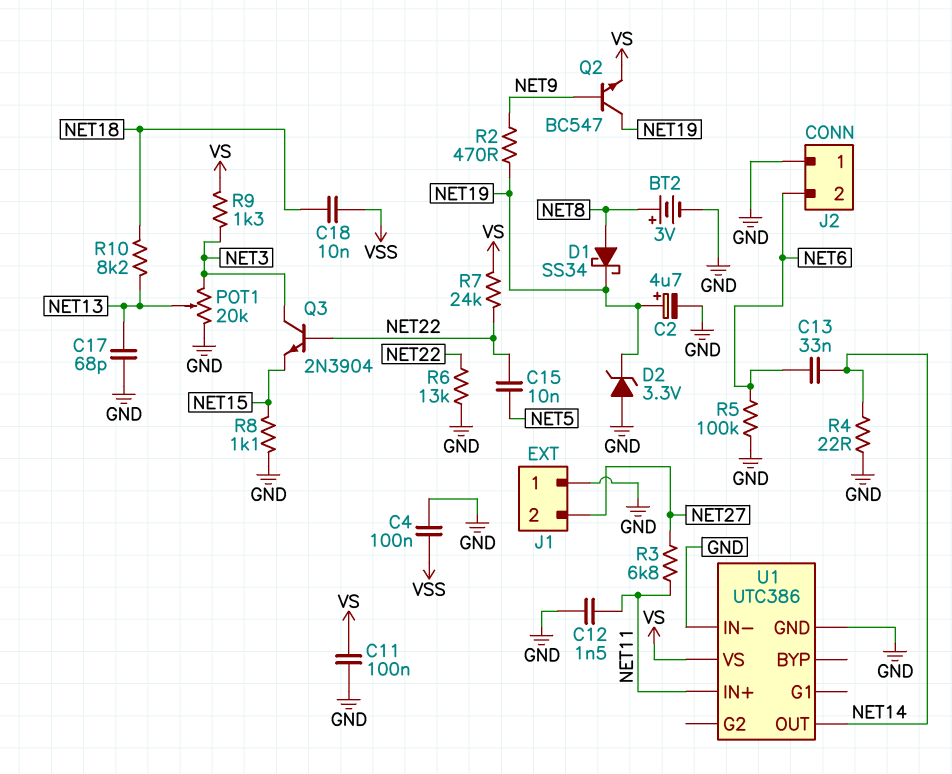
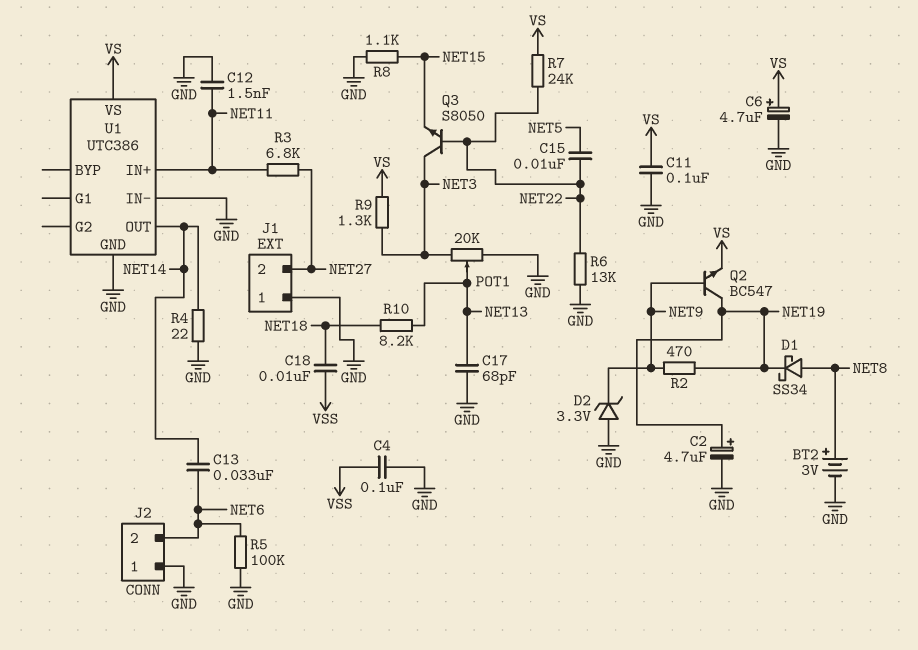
C6: none -> 4.7uF (plus VS, minus GND)
D2: zener 3.3V (A GND, K NET19) -> zener 3.3V (A GND, K NET9)
Q3: NPN 2N3904 (B NET22, C NET3, E NET15) -> NPN S8050 (B NET22, C NET3, E NET15)

